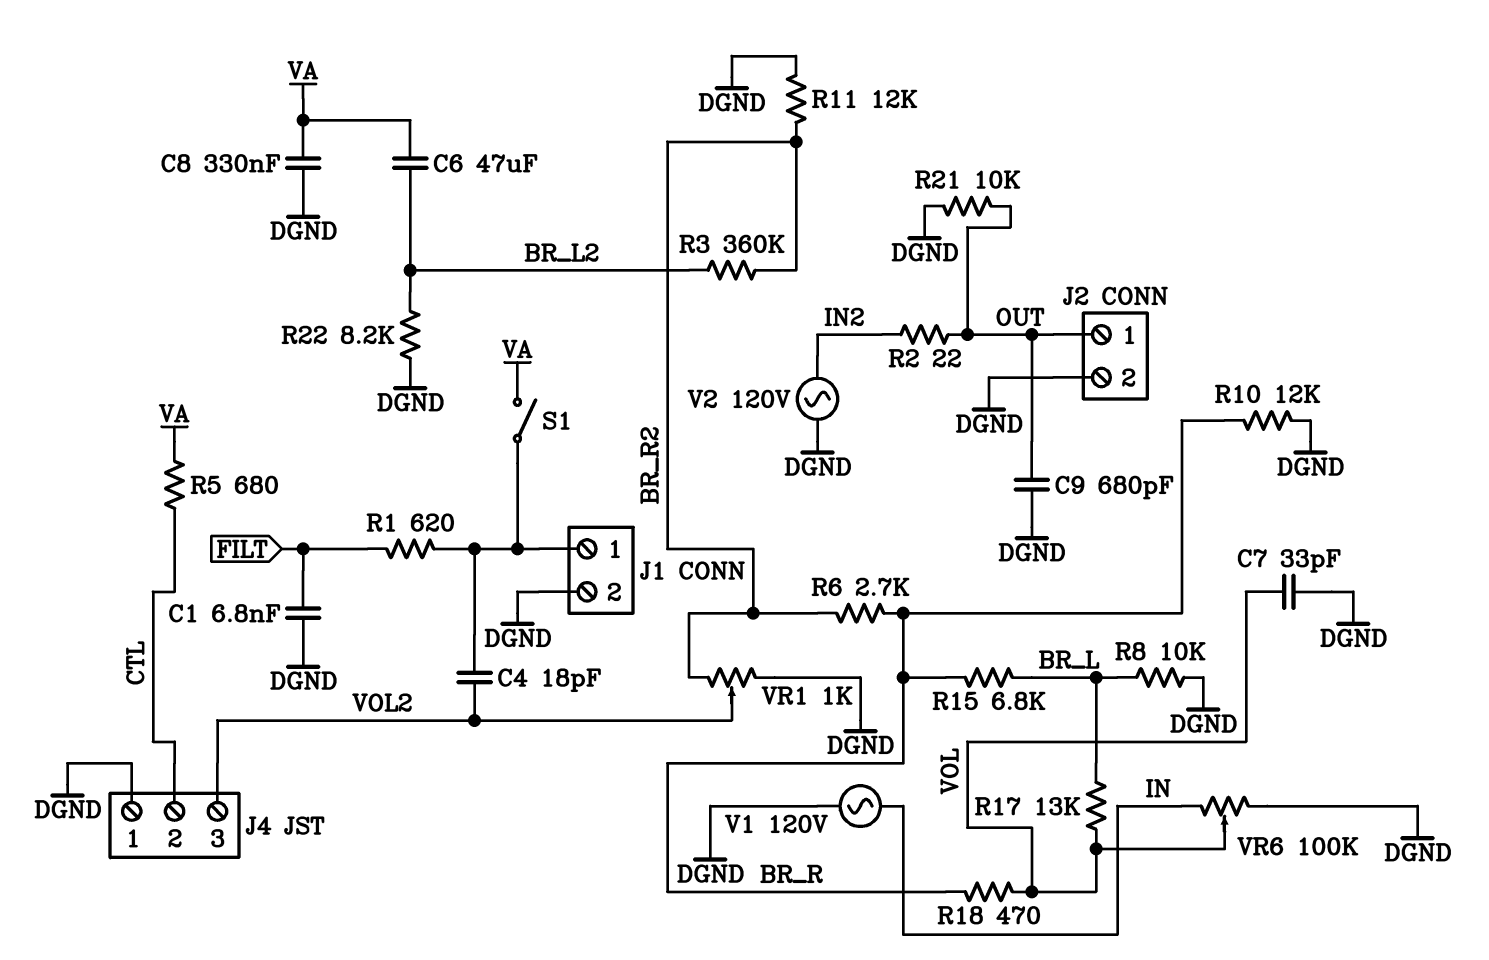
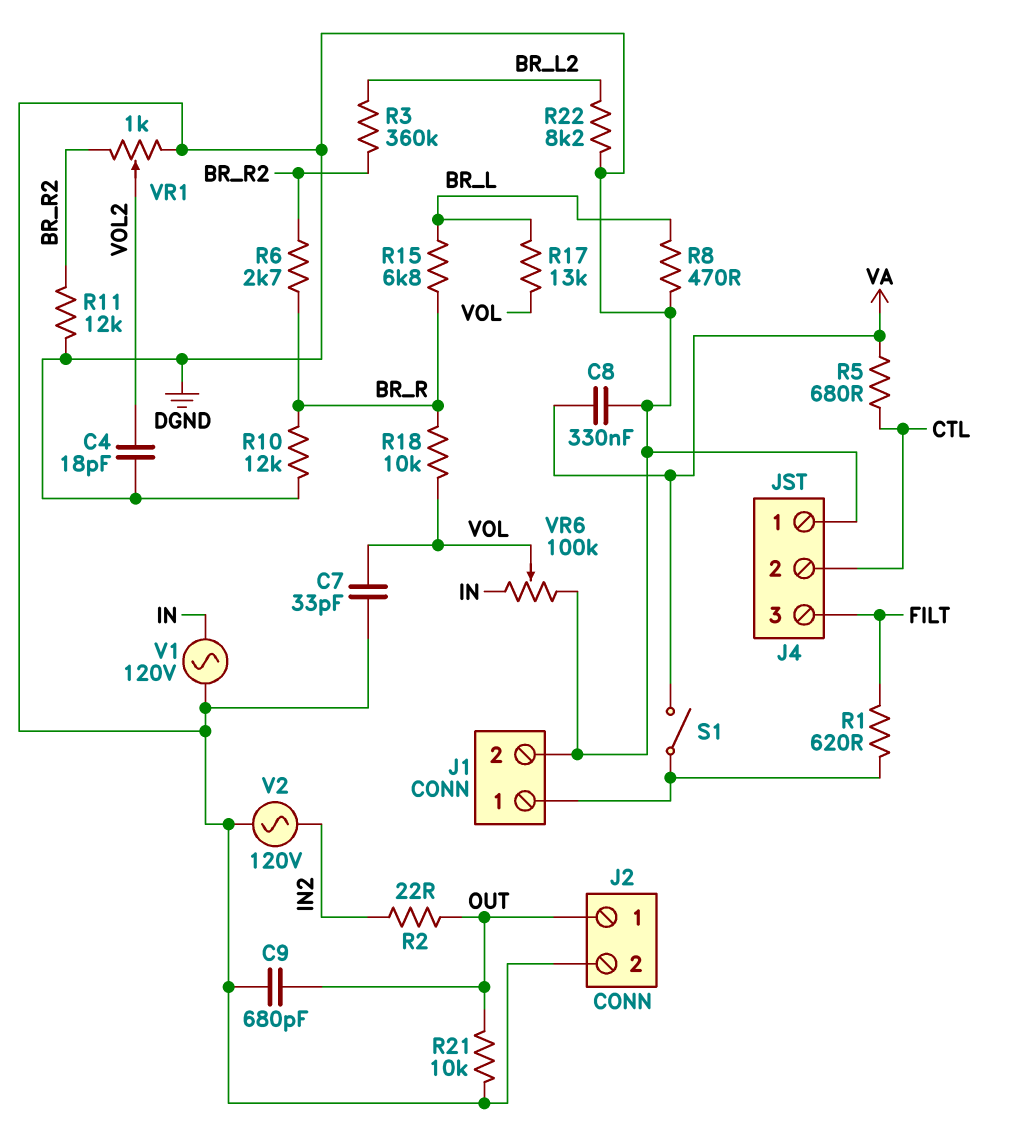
C1: 6.8nF (DGND, FILT) -> none
C4: 18pF (J1/1, VOL2) -> 18pF (DGND, VOL2)
C6: 47uF (BR_L2, VA) -> none
J4 pin 3: VOL2 -> FILT
R8: 10k (BR_L, DGND) -> 470 (BR_L, DGND)
R18: 470 (BR_R, VOL) -> 10k (BR_R, VOL)

